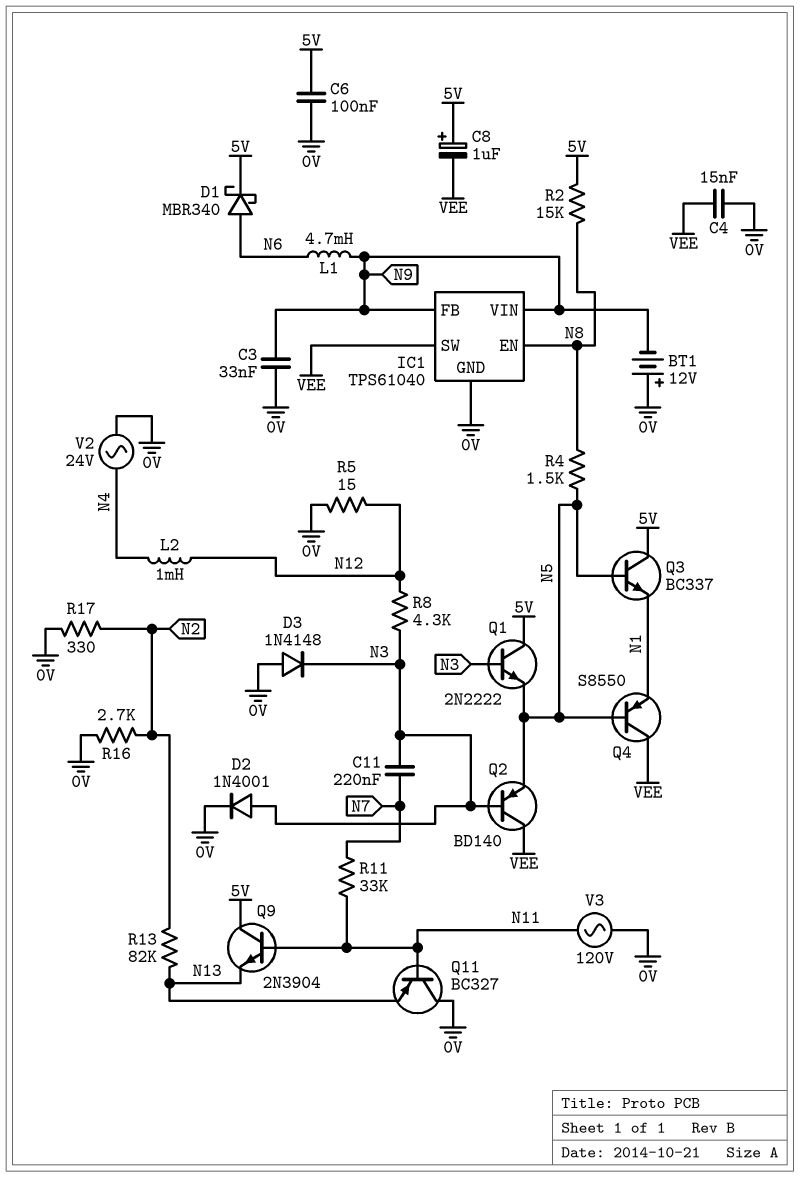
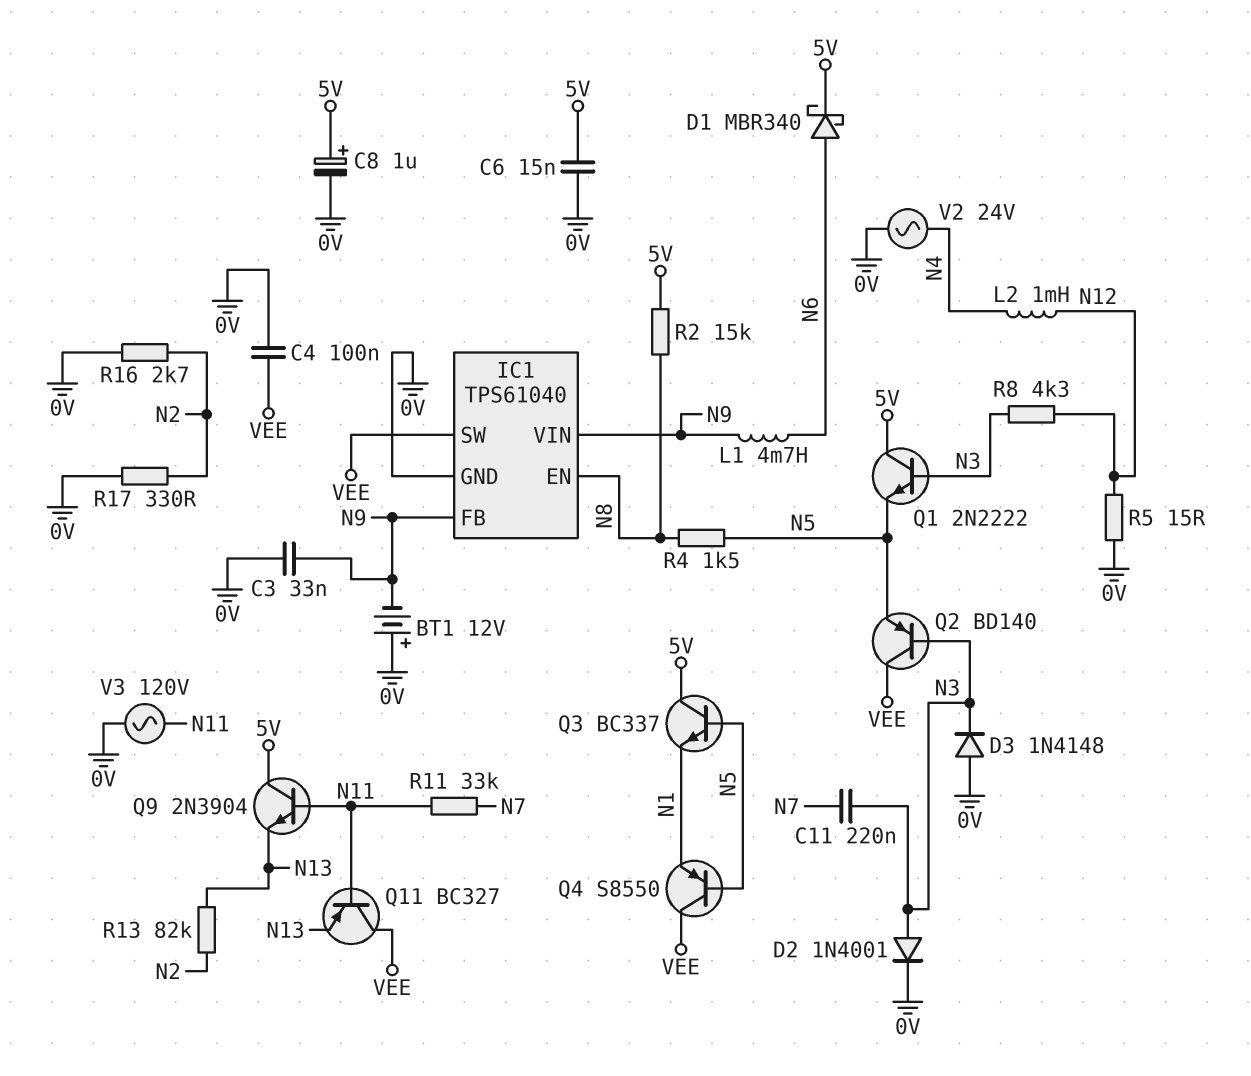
C4: 15nF (0V, VEE) -> 100nF (0V, VEE)
C6: 100nF (0V, 5V) -> 15nF (0V, 5V)
C8: 1uF (plus 5V, minus VEE) -> 1uF (plus 5V, minus 0V)
Q11: PNP BC327 (B N11, C 0V, E N13) -> PNP BC327 (B N11, C VEE, E N13)

